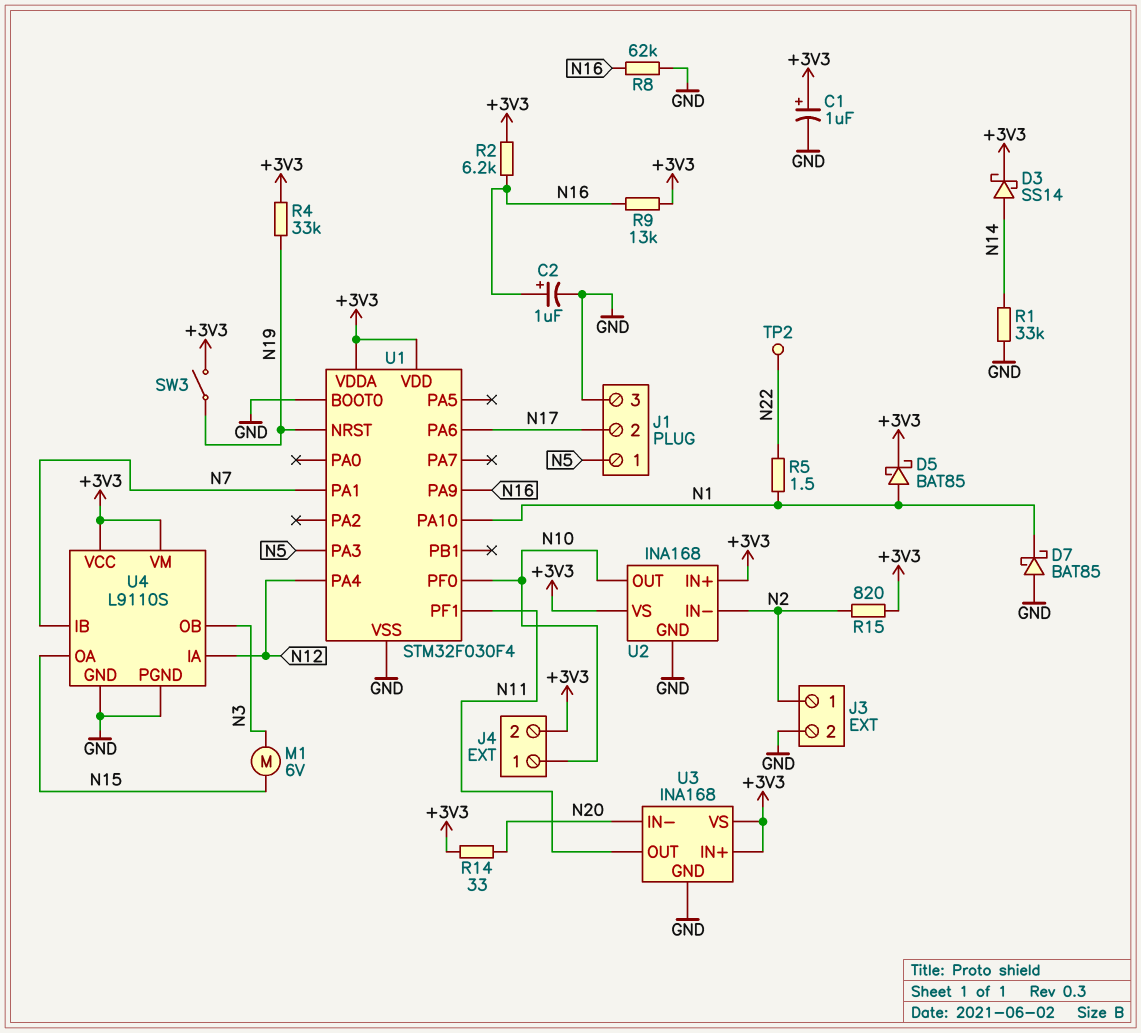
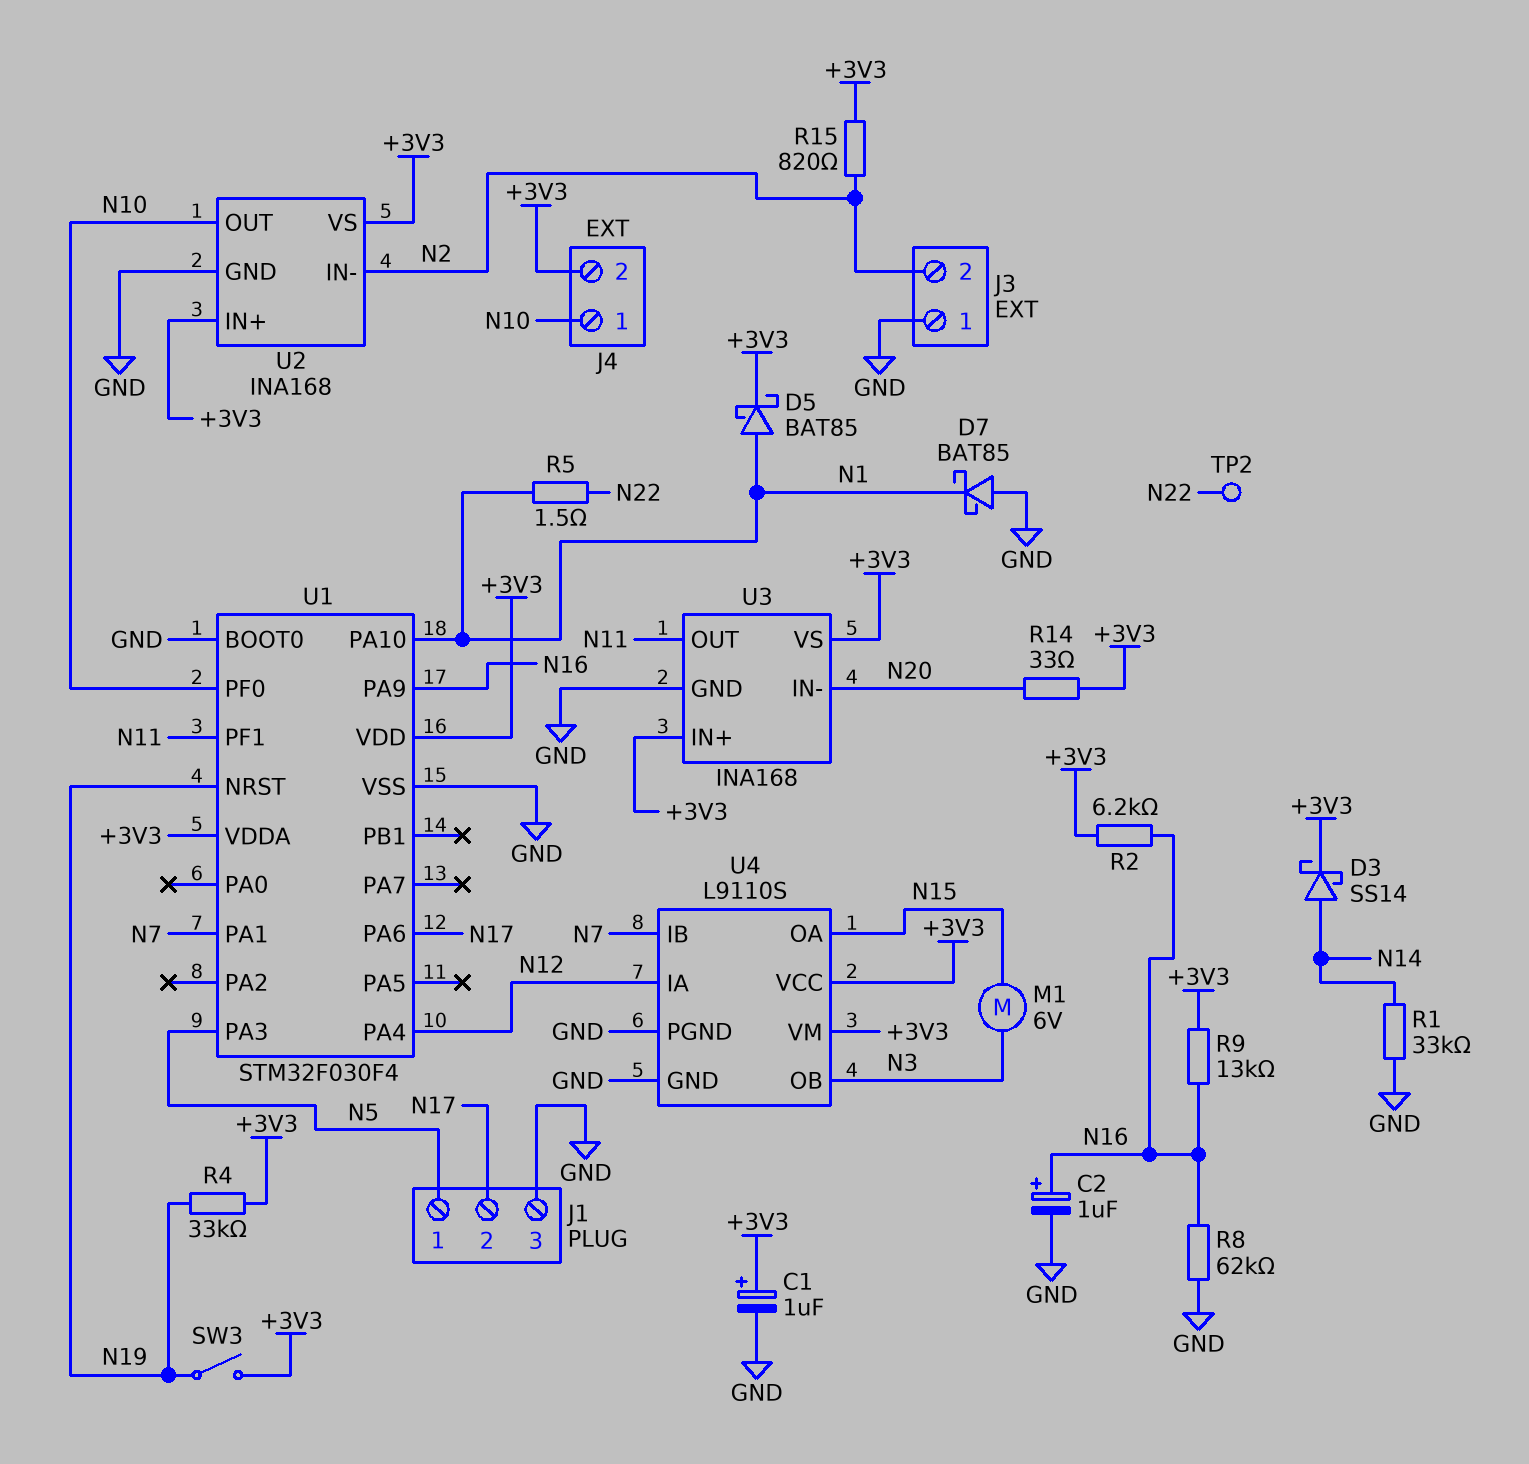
J3 pin 1: N2 -> GND
J3 pin 2: GND -> N2

